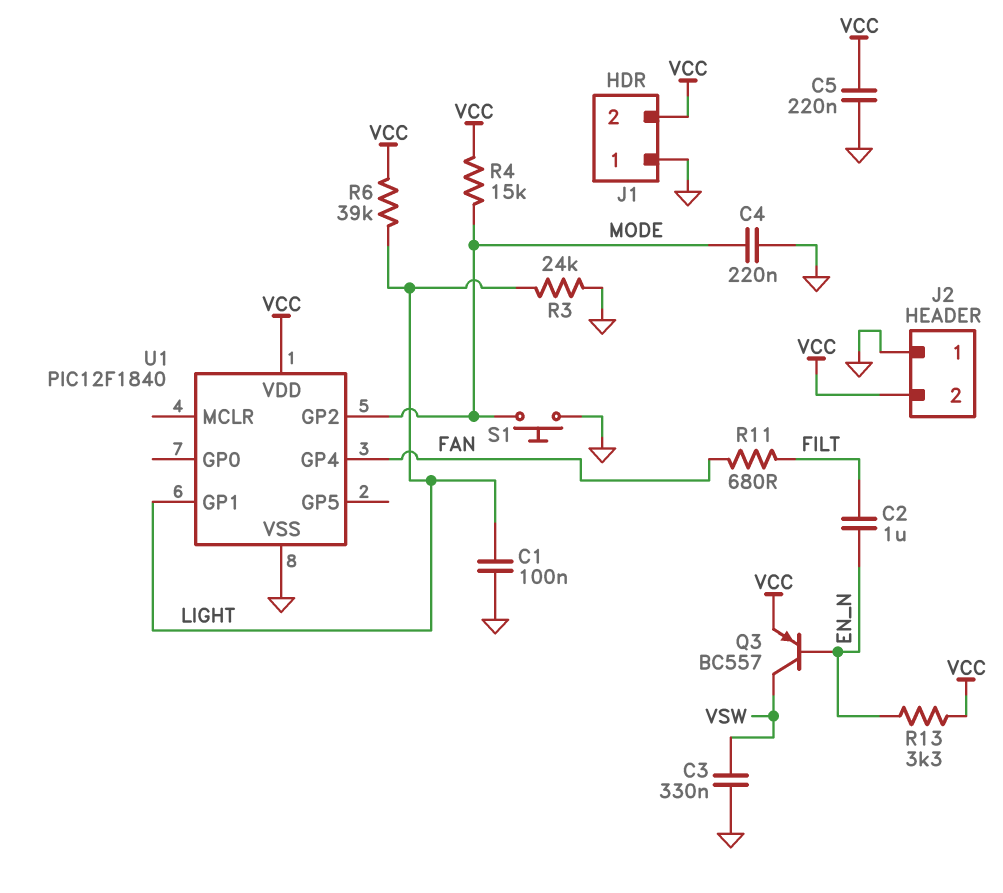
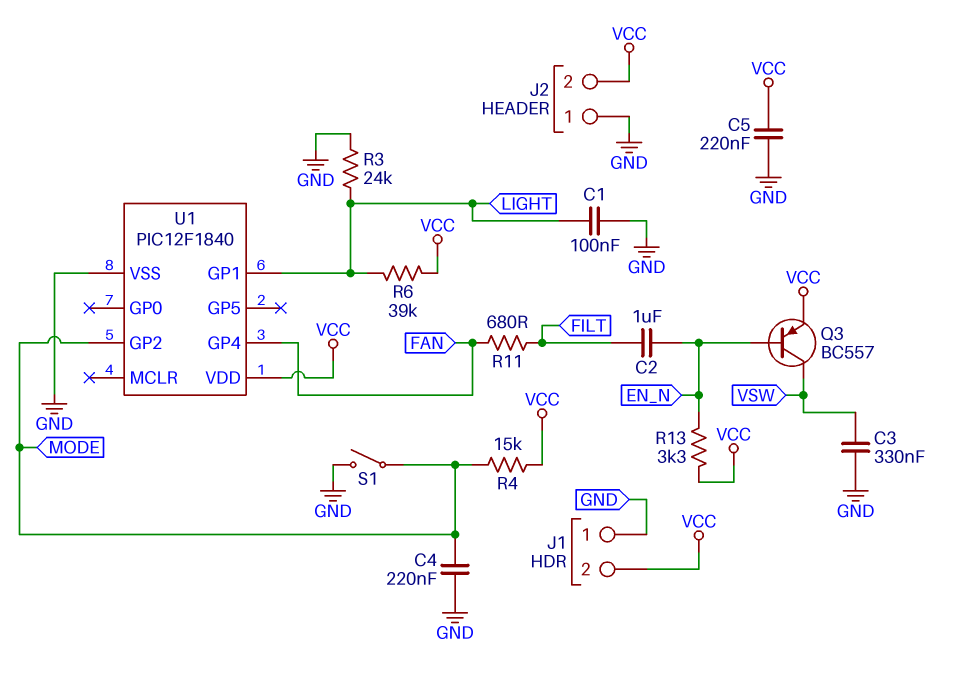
S1: button (GND, MODE) -> switch (GND, MODE)

